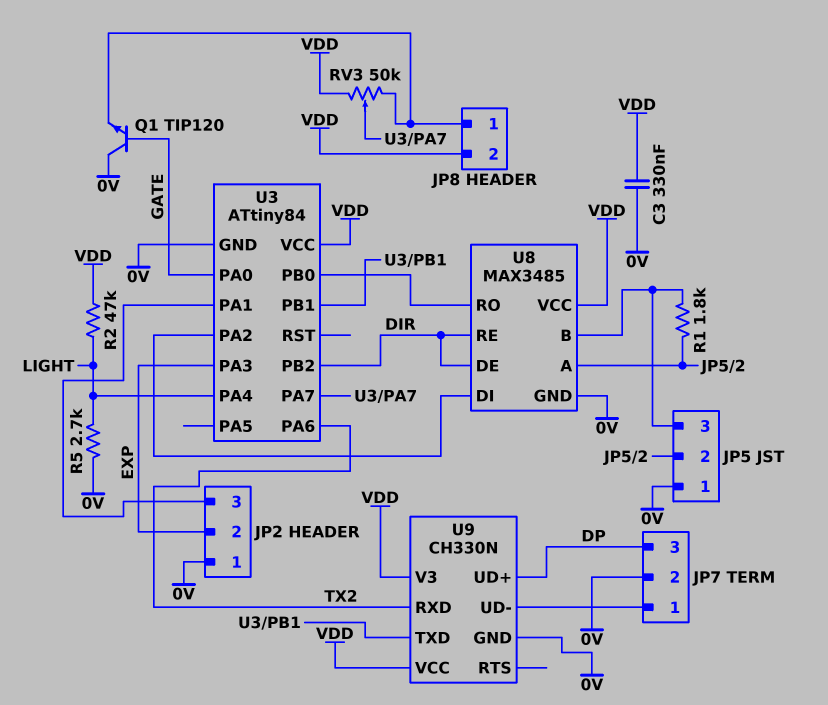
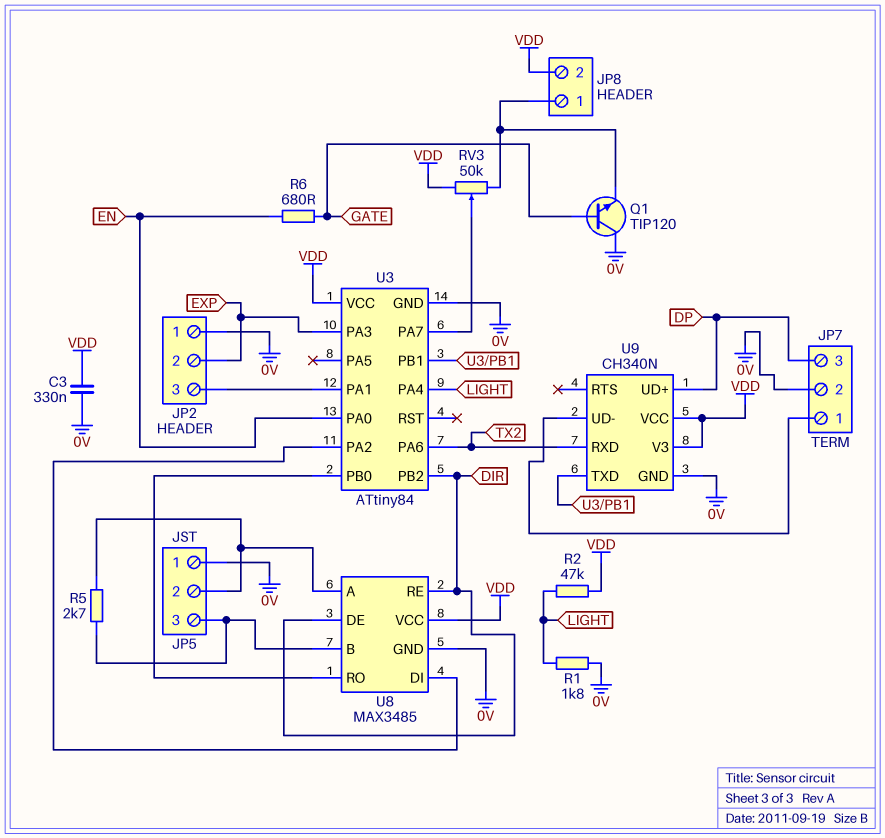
R1: 1.8k (JP5/2, JP5/3) -> 1.8k (0V, LIGHT)
R5: 2.7k (0V, LIGHT) -> 2.7k (JP5/2, JP5/3)
R6: none -> 680 (EN, GATE)
U3 pin PA0: GATE -> EN
U9: CH330N -> CH340N

